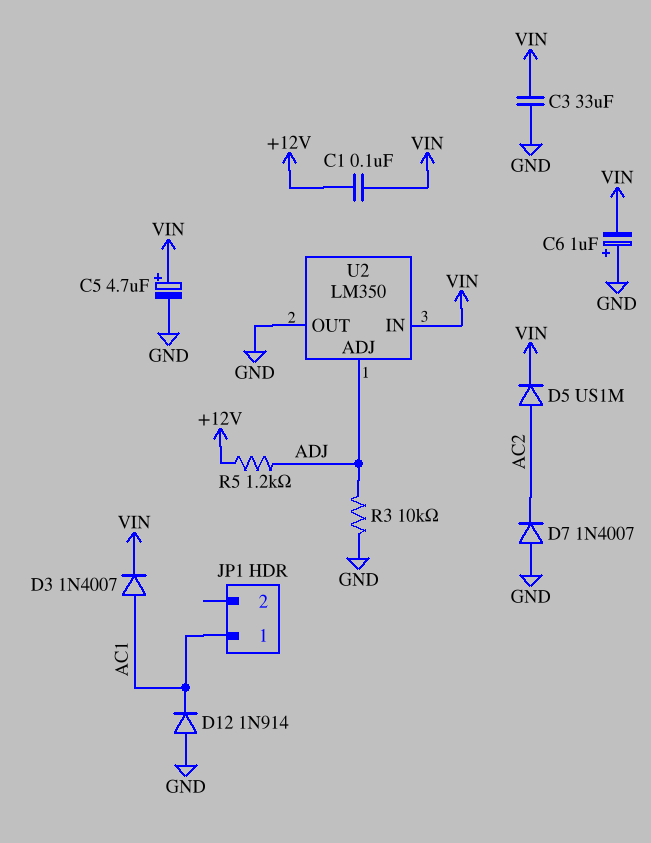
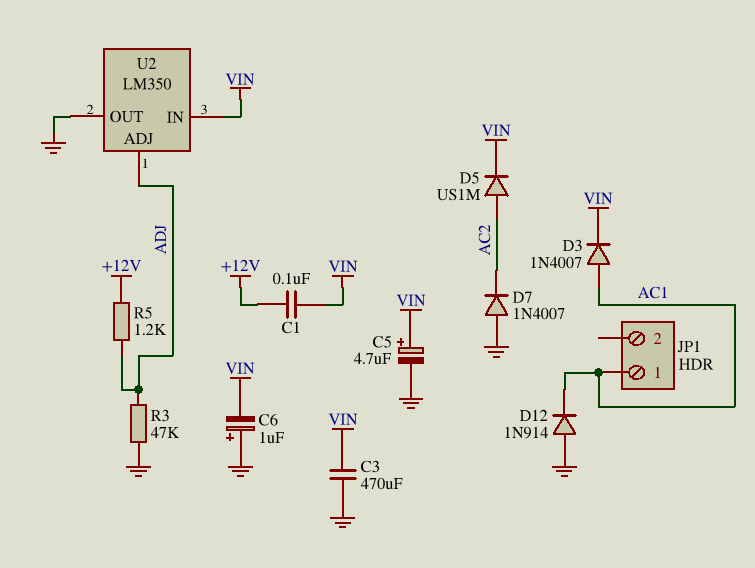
C3: 33uF (GND, VIN) -> 470uF (GND, VIN)
R3: 10k (ADJ, GND) -> 47k (ADJ, GND)

